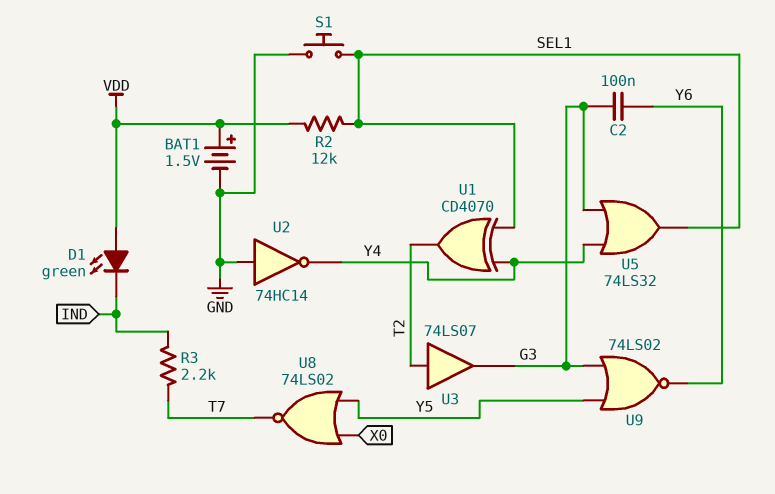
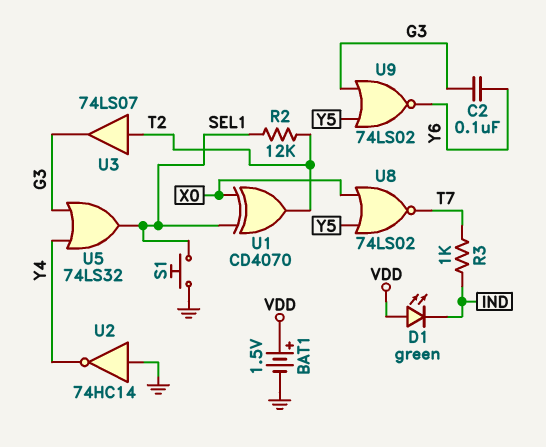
R2: 12k (SEL1, VDD) -> 12k (SEL1, T2)
R3: 2.2k (IND, T7) -> 1k (IND, T7)
U1: XOR CD4070 (in SEL1, in Y4, out T2) -> XOR CD4070 (in SEL1, in X0, out T2)

